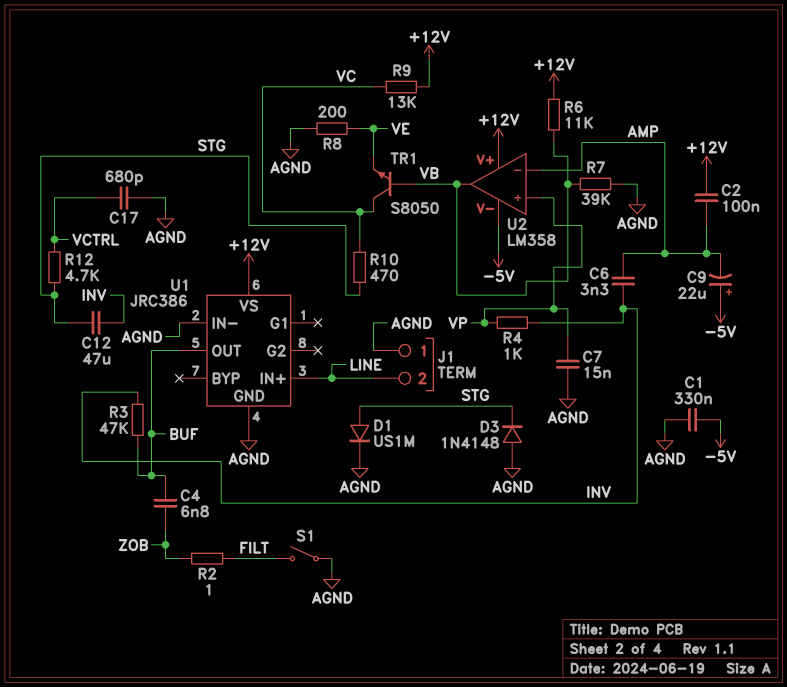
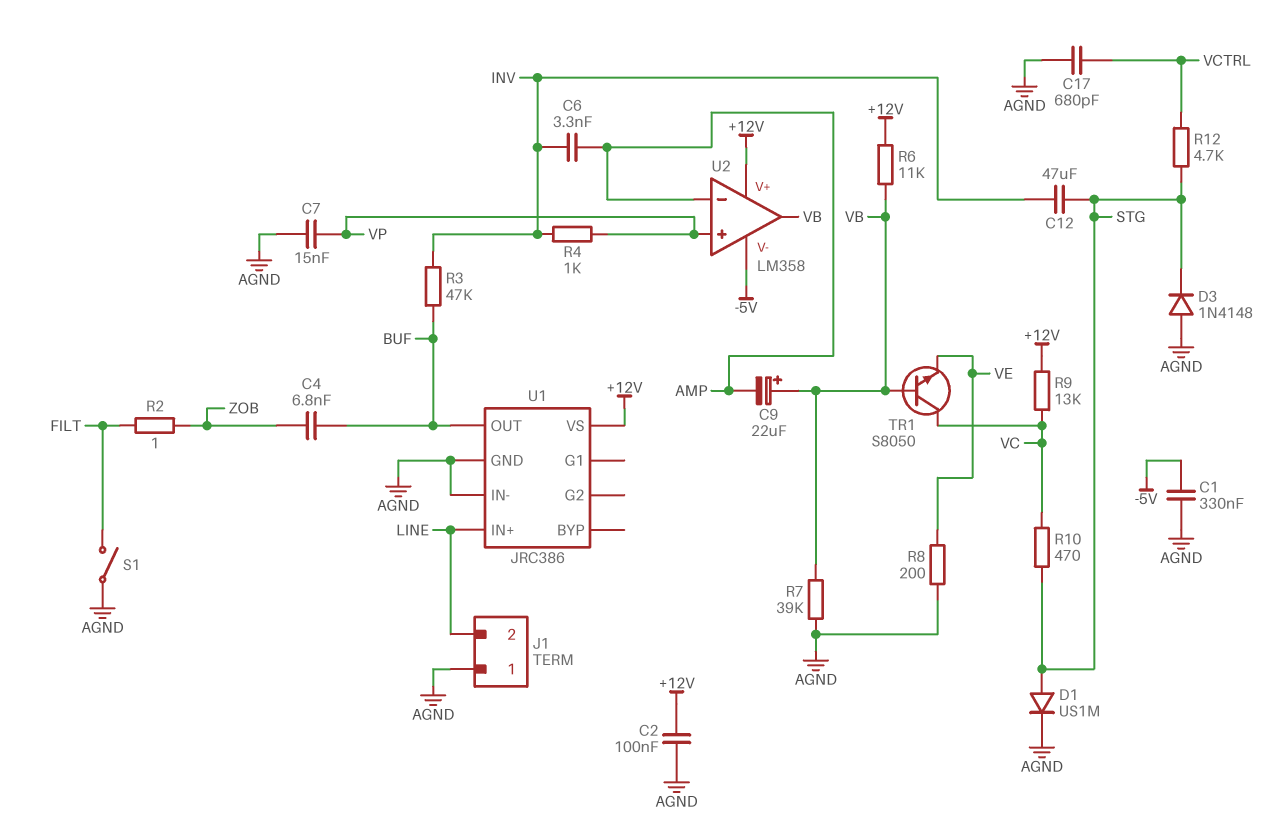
C2: 100nF (+12V, AMP) -> 100nF (+12V, AGND)
C9: 22uF (plus -5V, minus AMP) -> 22uF (plus VB, minus AMP)

